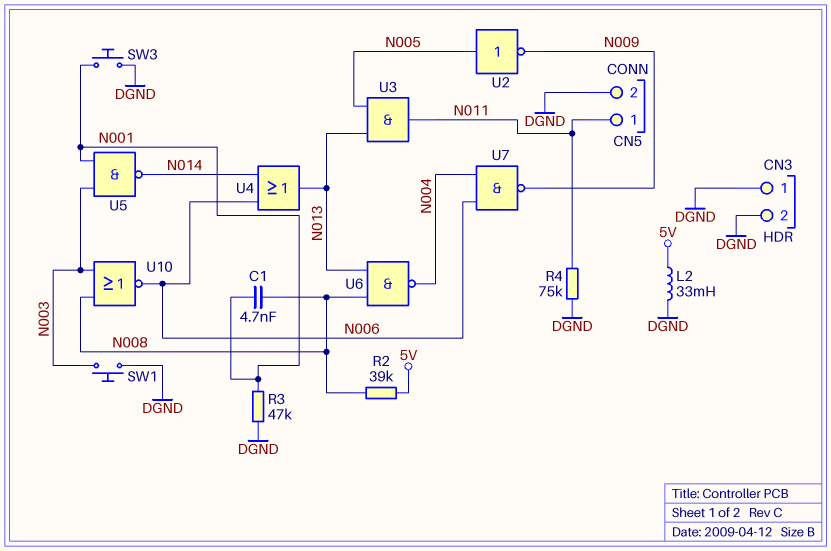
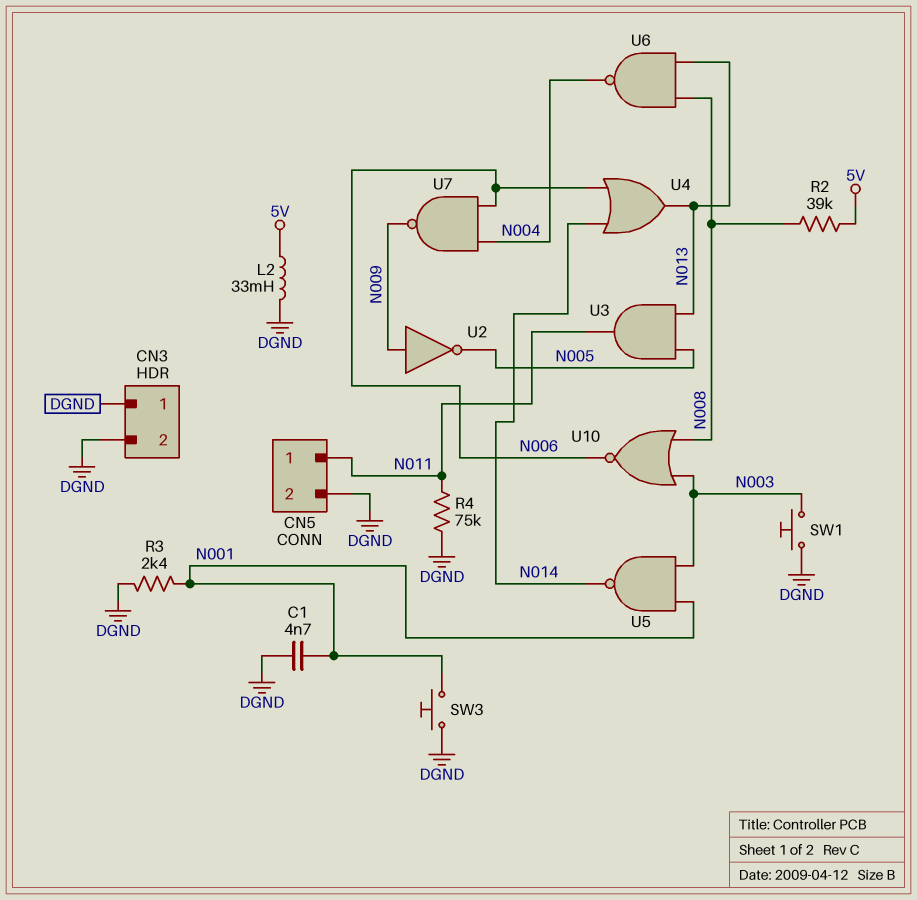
C1: 4.7nF (N001, N008) -> 4.7nF (DGND, N001)
R3: 47k (DGND, N001) -> 2.4k (DGND, N001)
U2: NOT (in N005, out N009) -> NOT (in N009, out N005)

